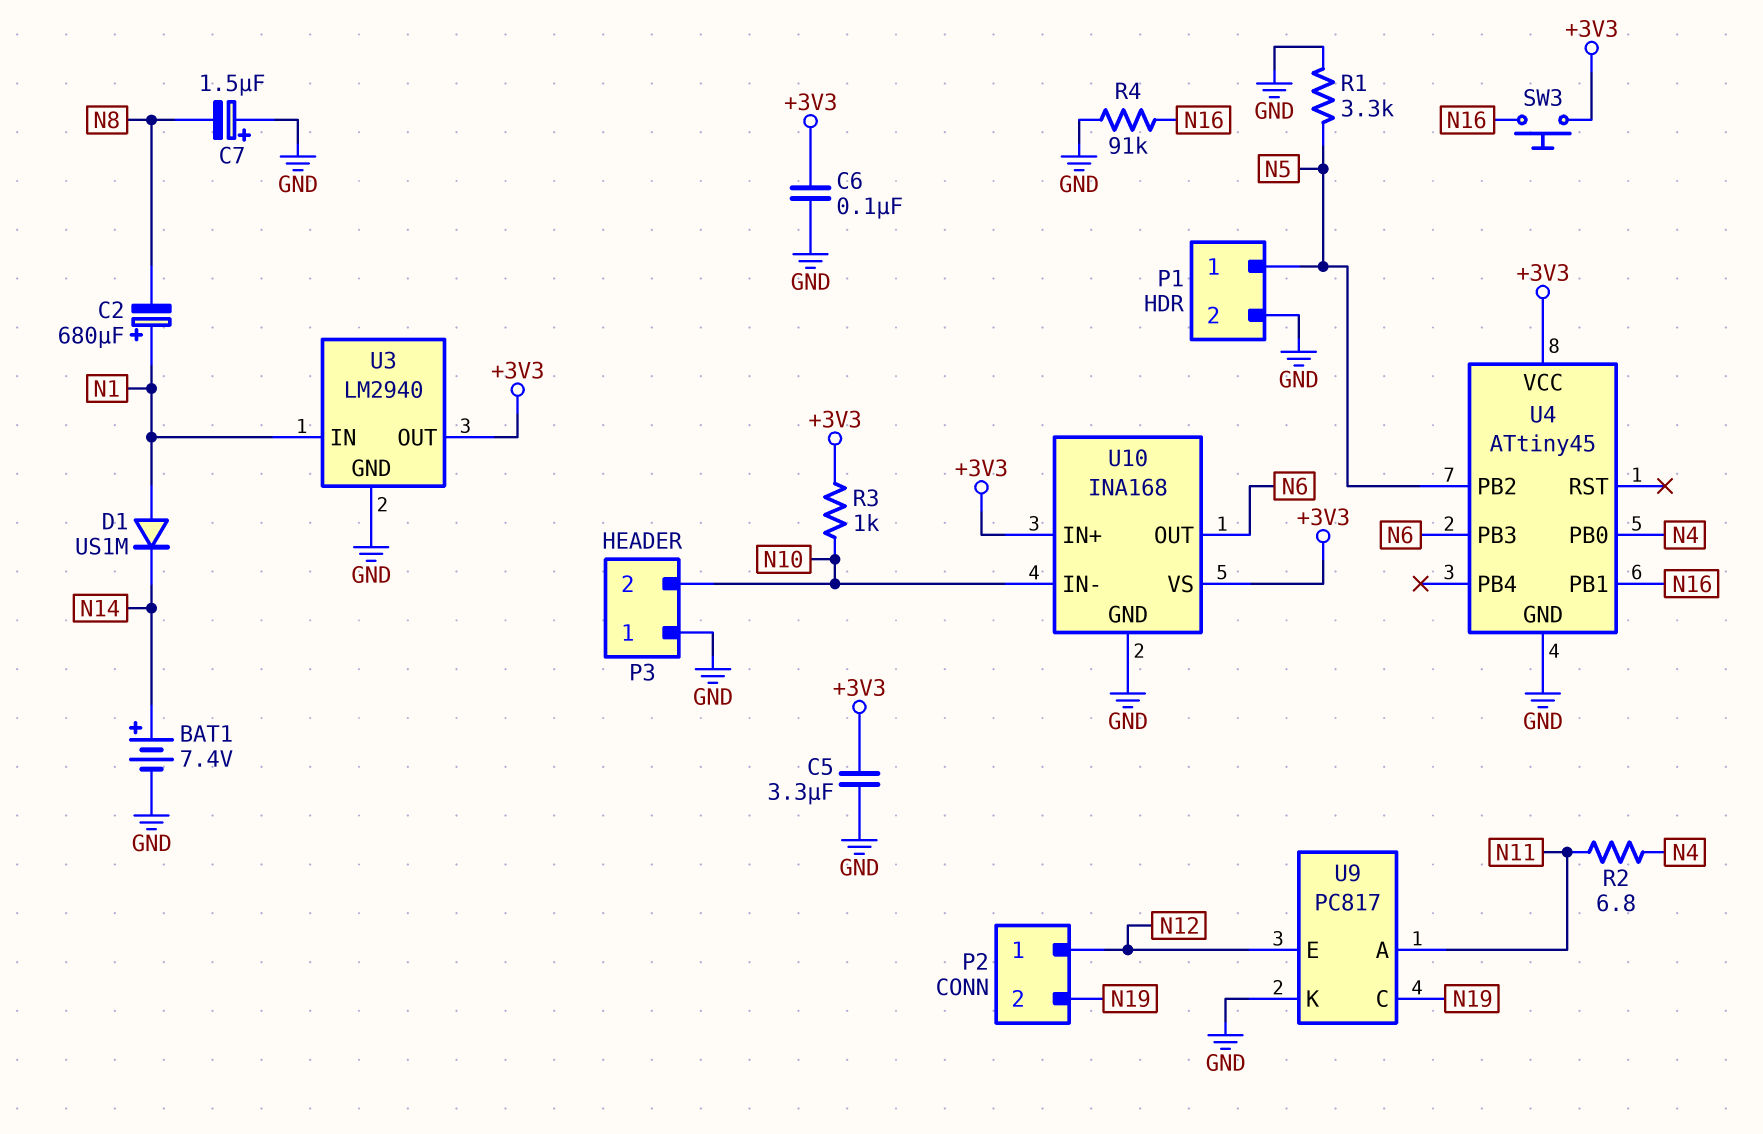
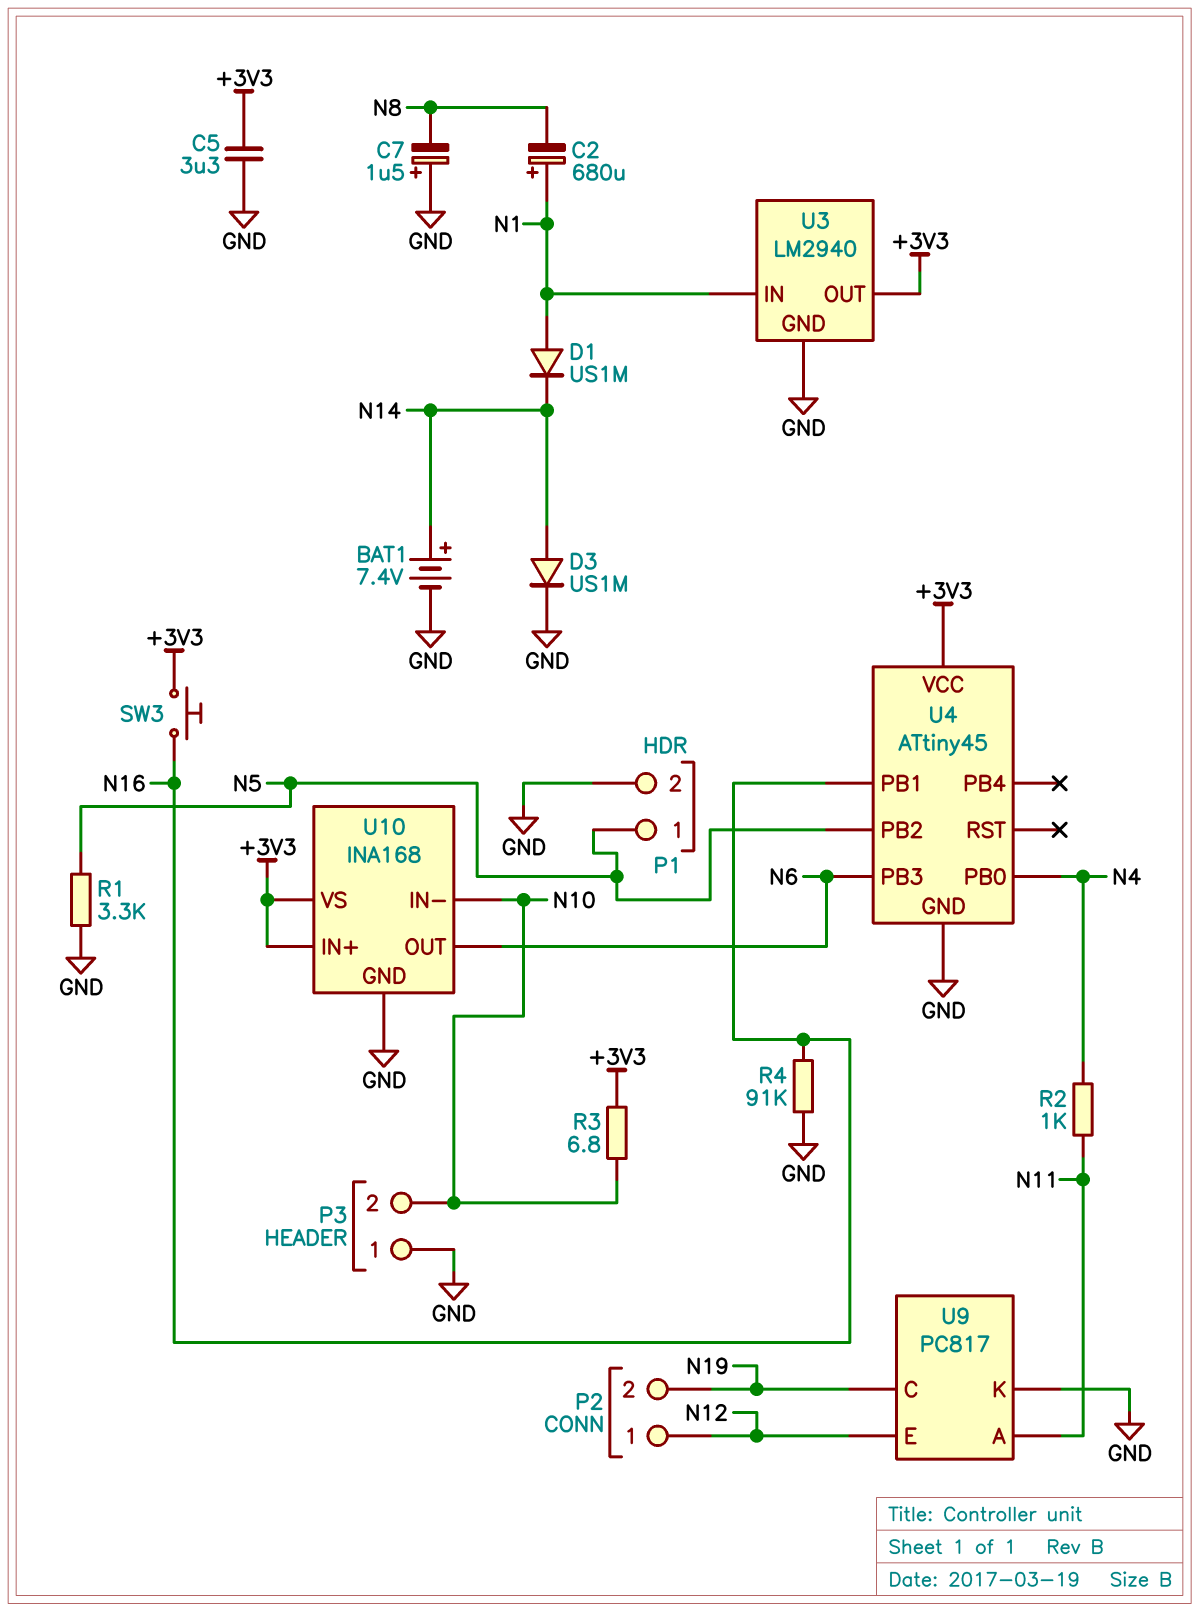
C6: 100nF (+3V3, GND) -> none
D3: none -> diode US1M (A N14, K GND)
R2: 6.8 (N4, N11) -> 1k (N4, N11)
R3: 1k (+3V3, N10) -> 6.8 (+3V3, N10)

